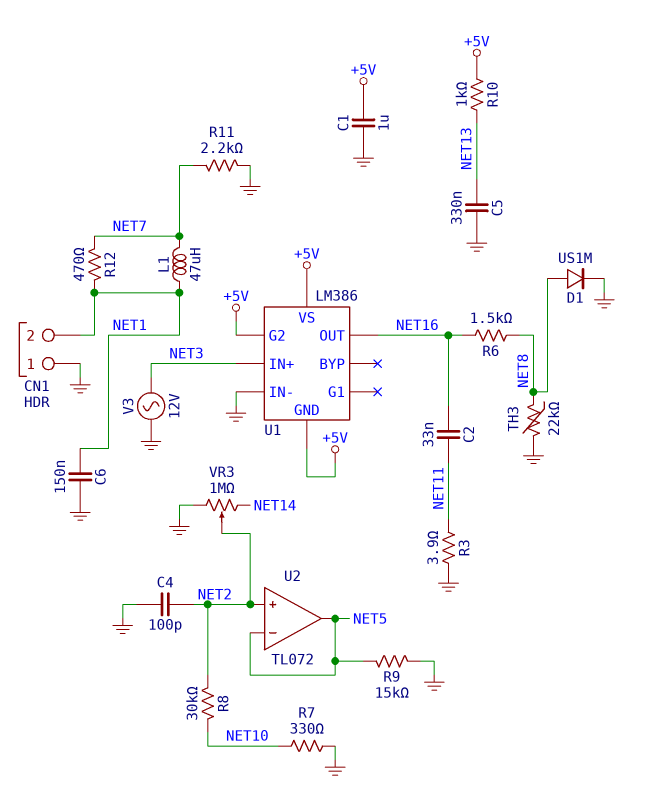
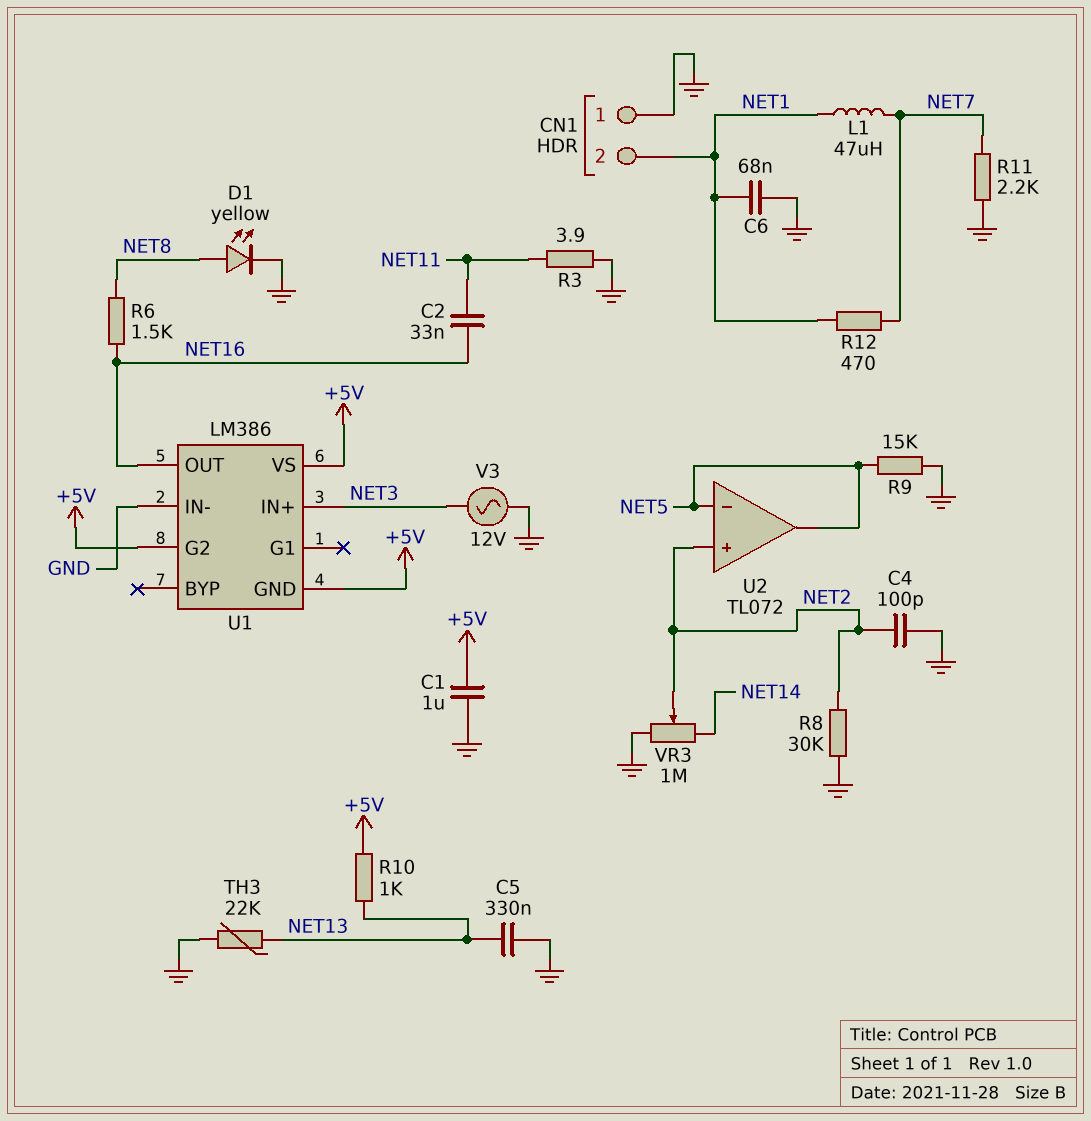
C6: 150nF (GND, NET1) -> 68nF (GND, NET1)
D1: diode US1M (A NET8, K GND) -> LED yellow (A NET8, K GND)
R7: 330 (GND, NET10) -> none
R8: 30k (NET2, NET10) -> 30k (GND, NET2)
TH3: 22k (GND, NET8) -> 22k (GND, NET13)

